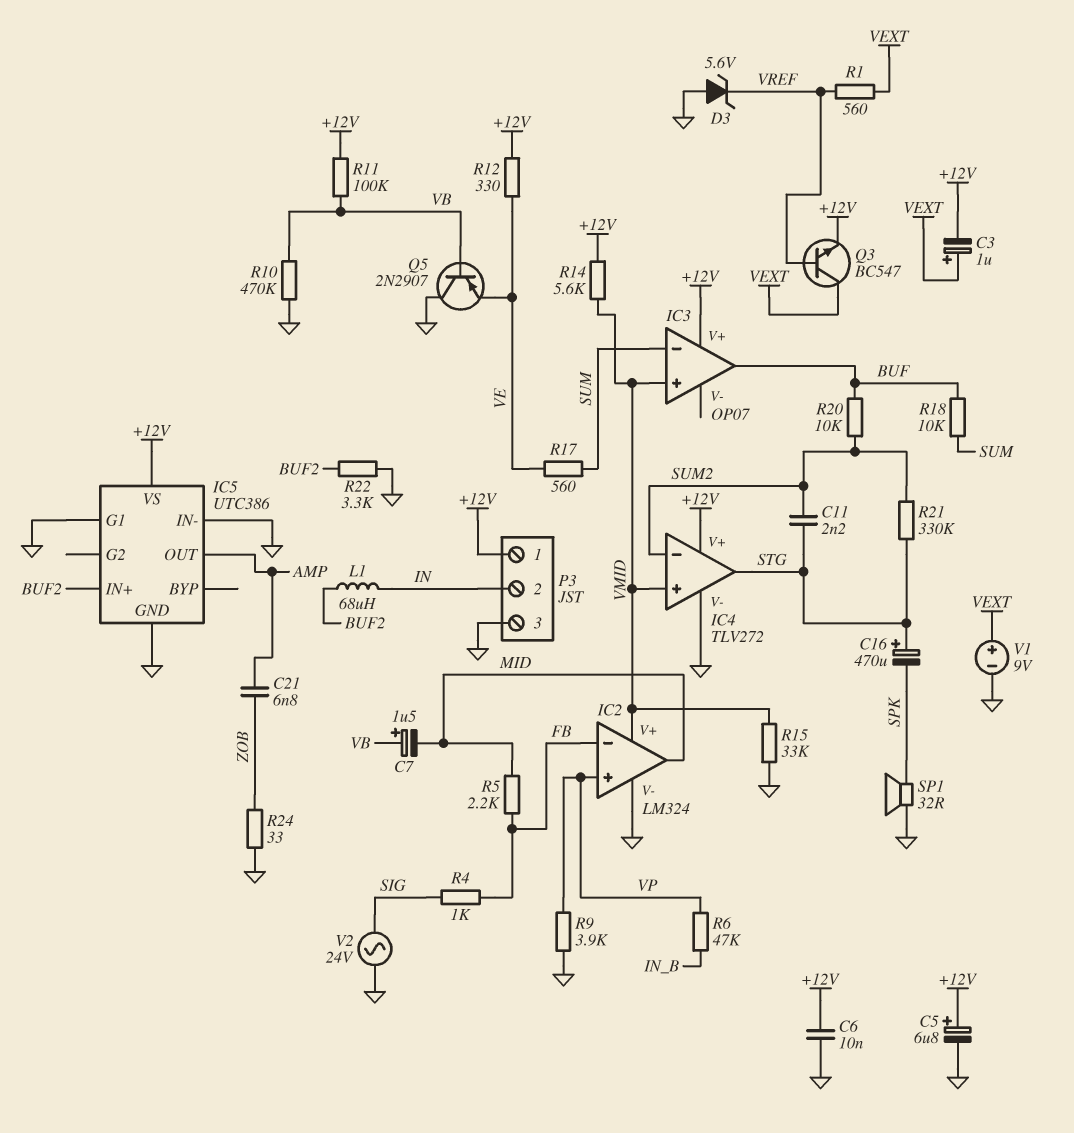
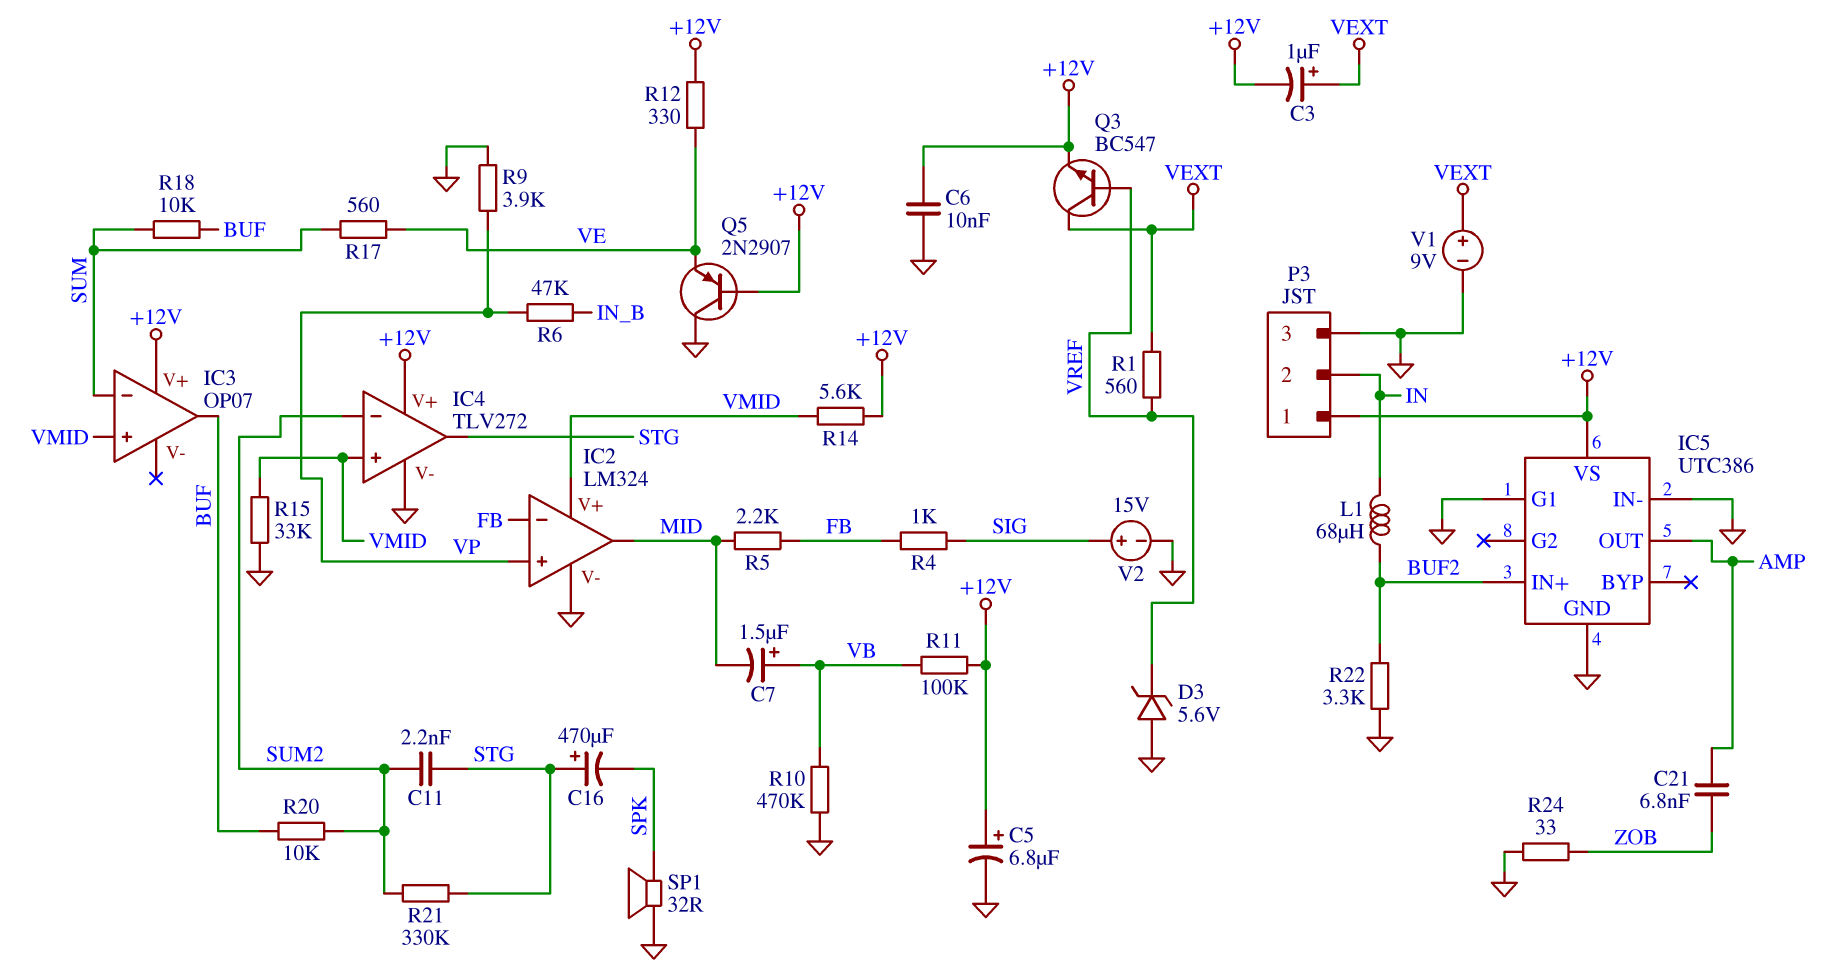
Q5: PNP 2N2907 (B VB, C GND, E VE) -> PNP 2N2907 (B +12V, C GND, E VE)
V2: AC 24V (GND, SIG) -> 15V (plus SIG, minus GND)

